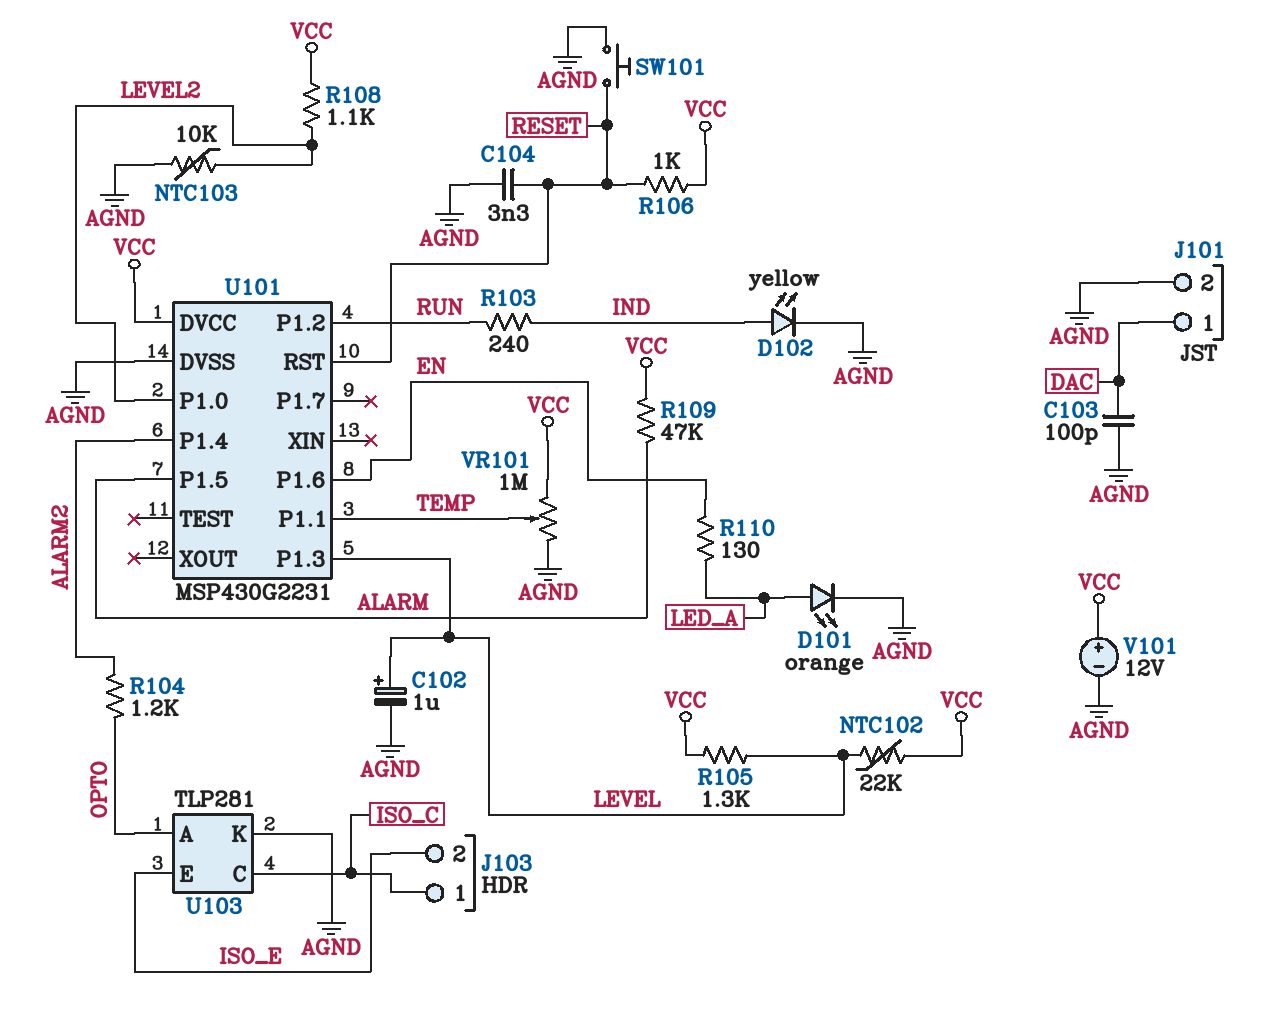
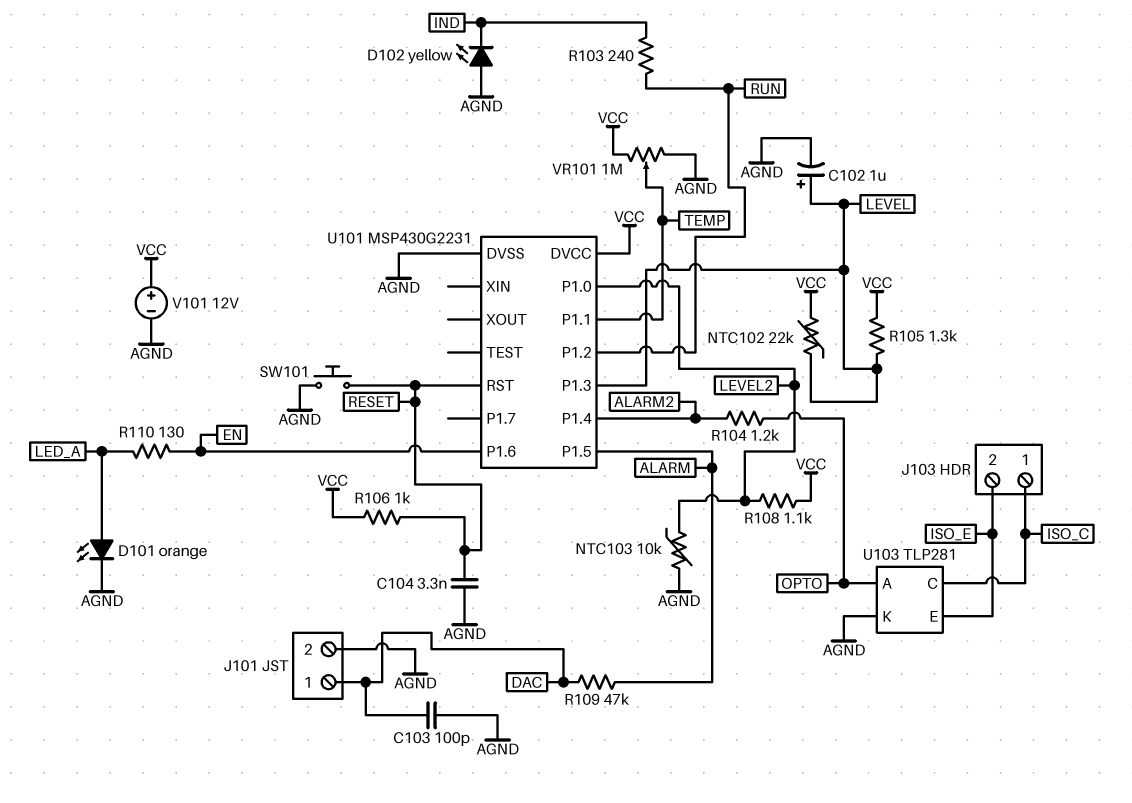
D102: LED yellow (A IND, K AGND) -> LED yellow (A AGND, K IND)
R109: 47k (ALARM, VCC) -> 47k (ALARM, DAC)

